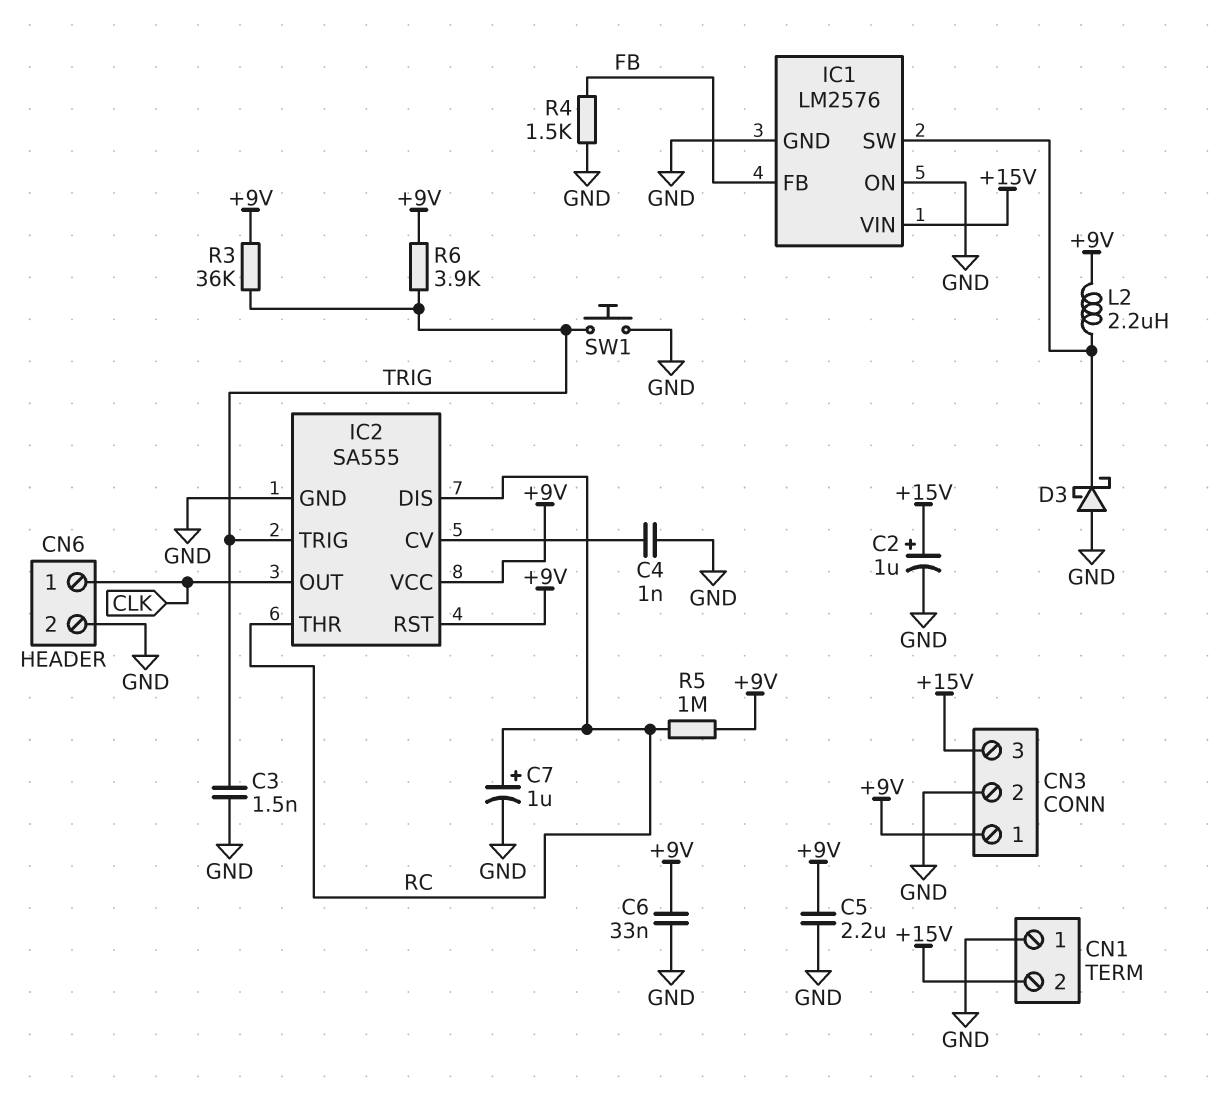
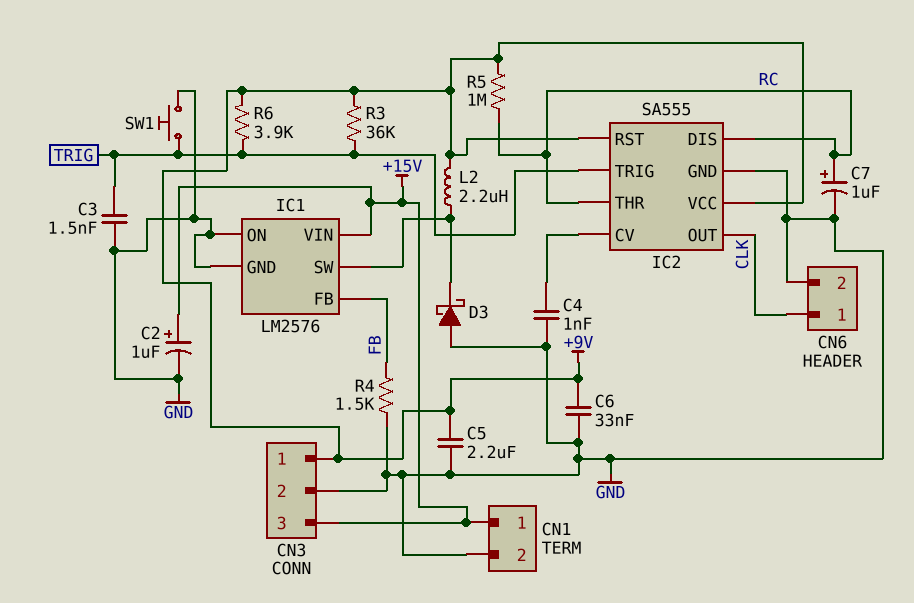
CN1 pin 1: GND -> +15V
CN1 pin 2: +15V -> GND

